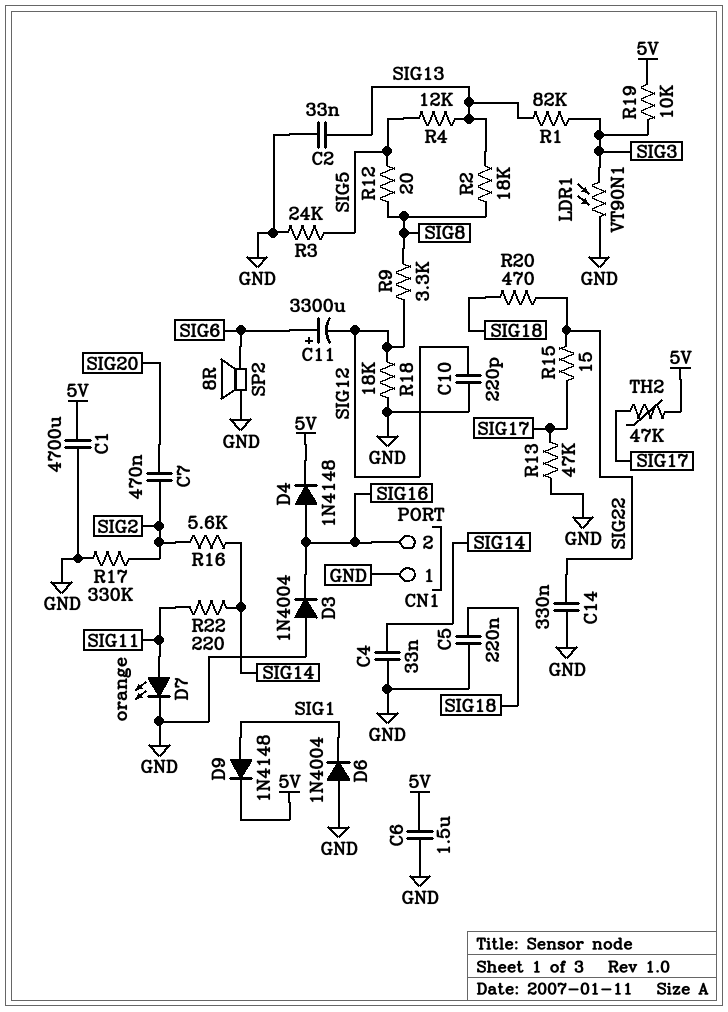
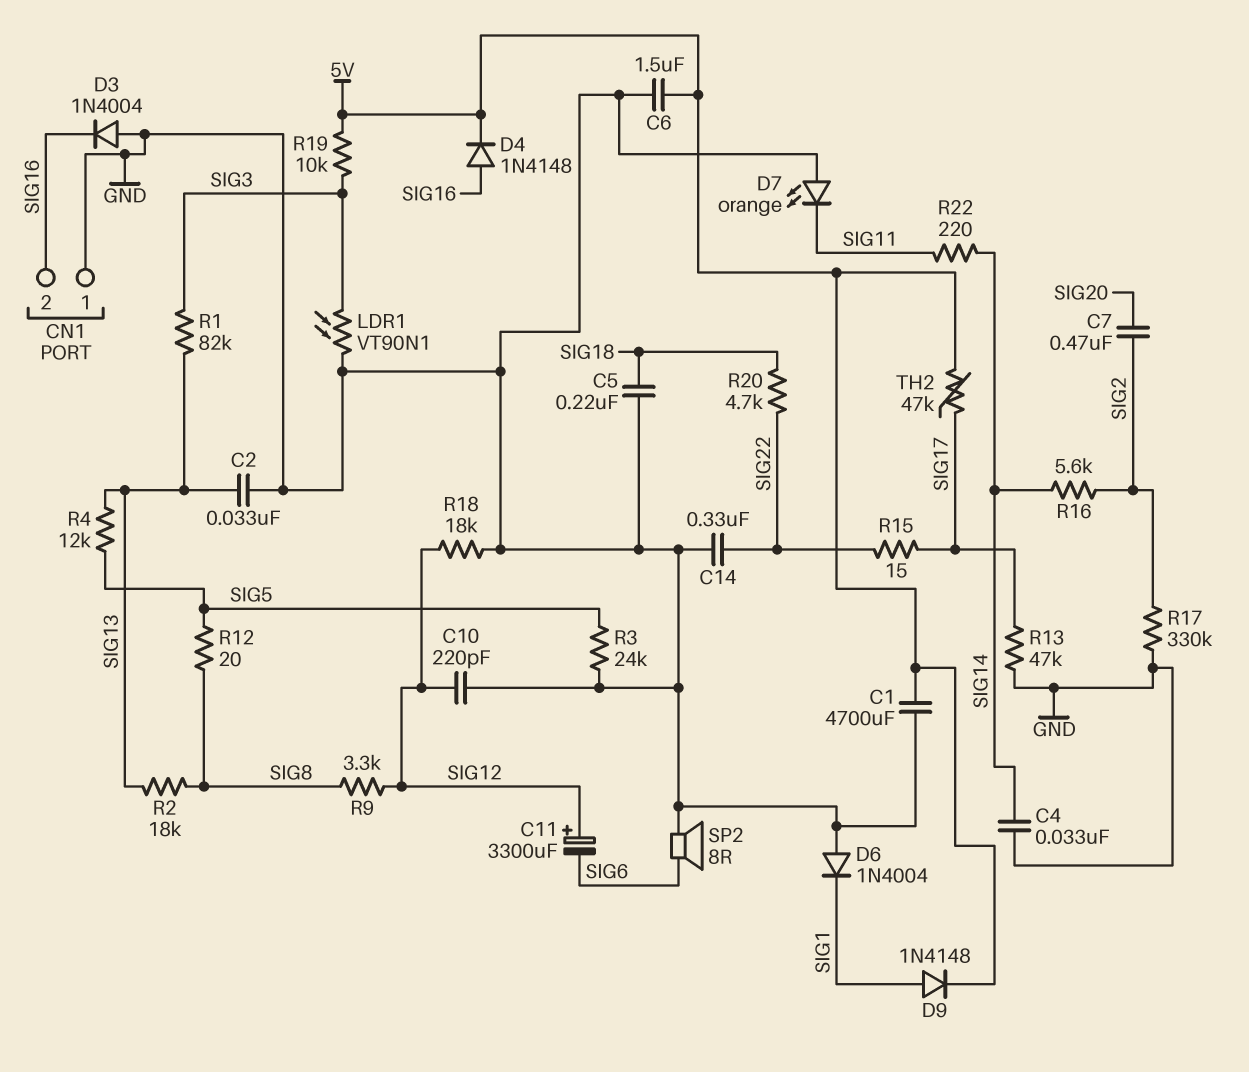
C11: 3300uF (plus SIG6, minus SIG12) -> 3300uF (plus SIG12, minus SIG6)
D7: LED orange (A SIG11, K GND) -> LED orange (A GND, K SIG11)
R20: 470 (SIG18, SIG22) -> 4.7k (SIG18, SIG22)

